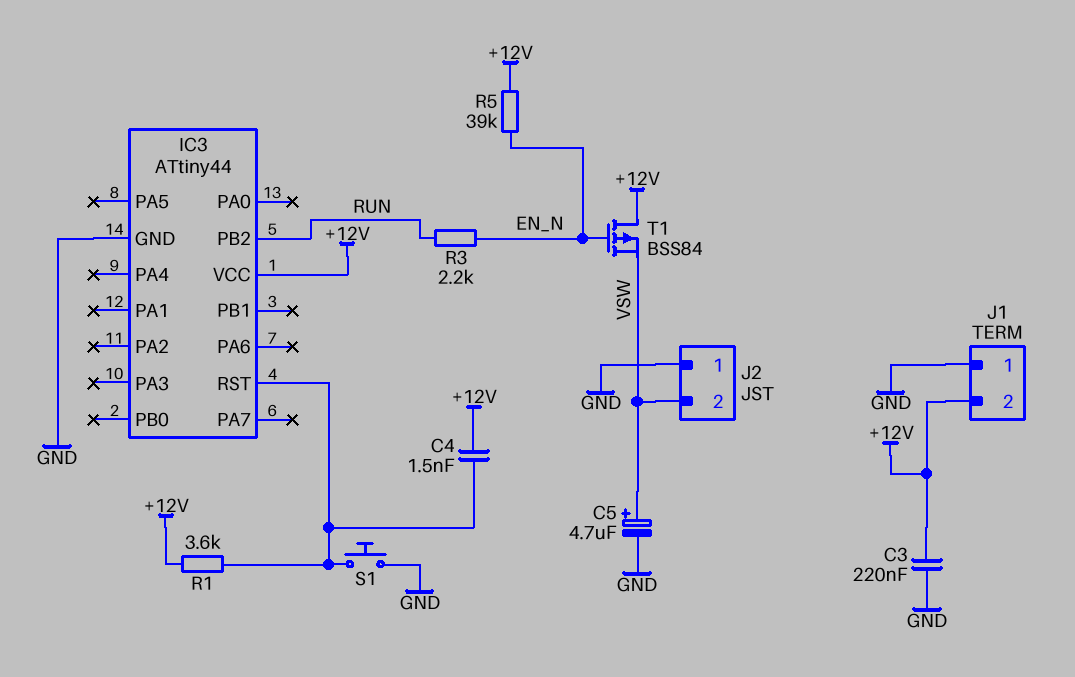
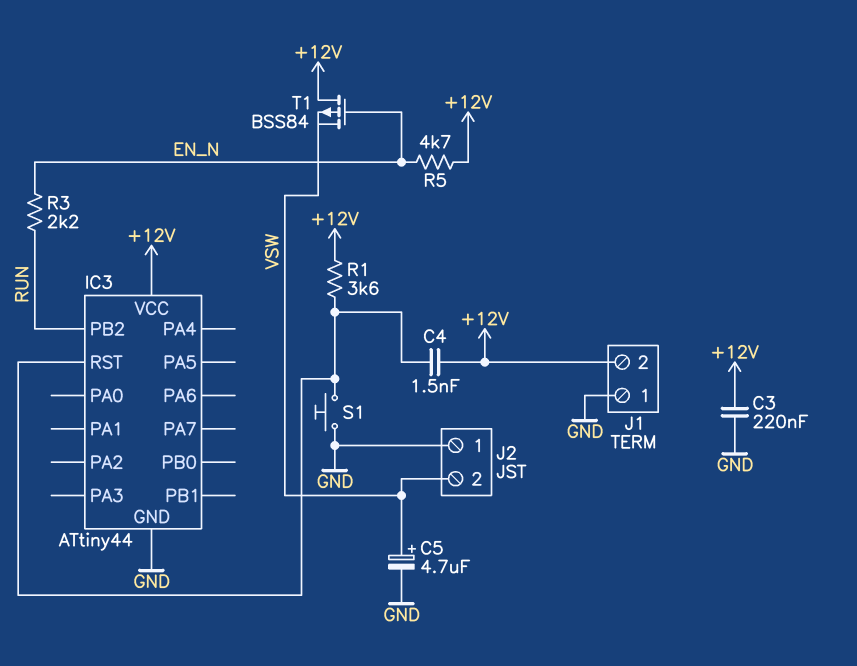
R5: 39k (+12V, EN_N) -> 4.7k (+12V, EN_N)

